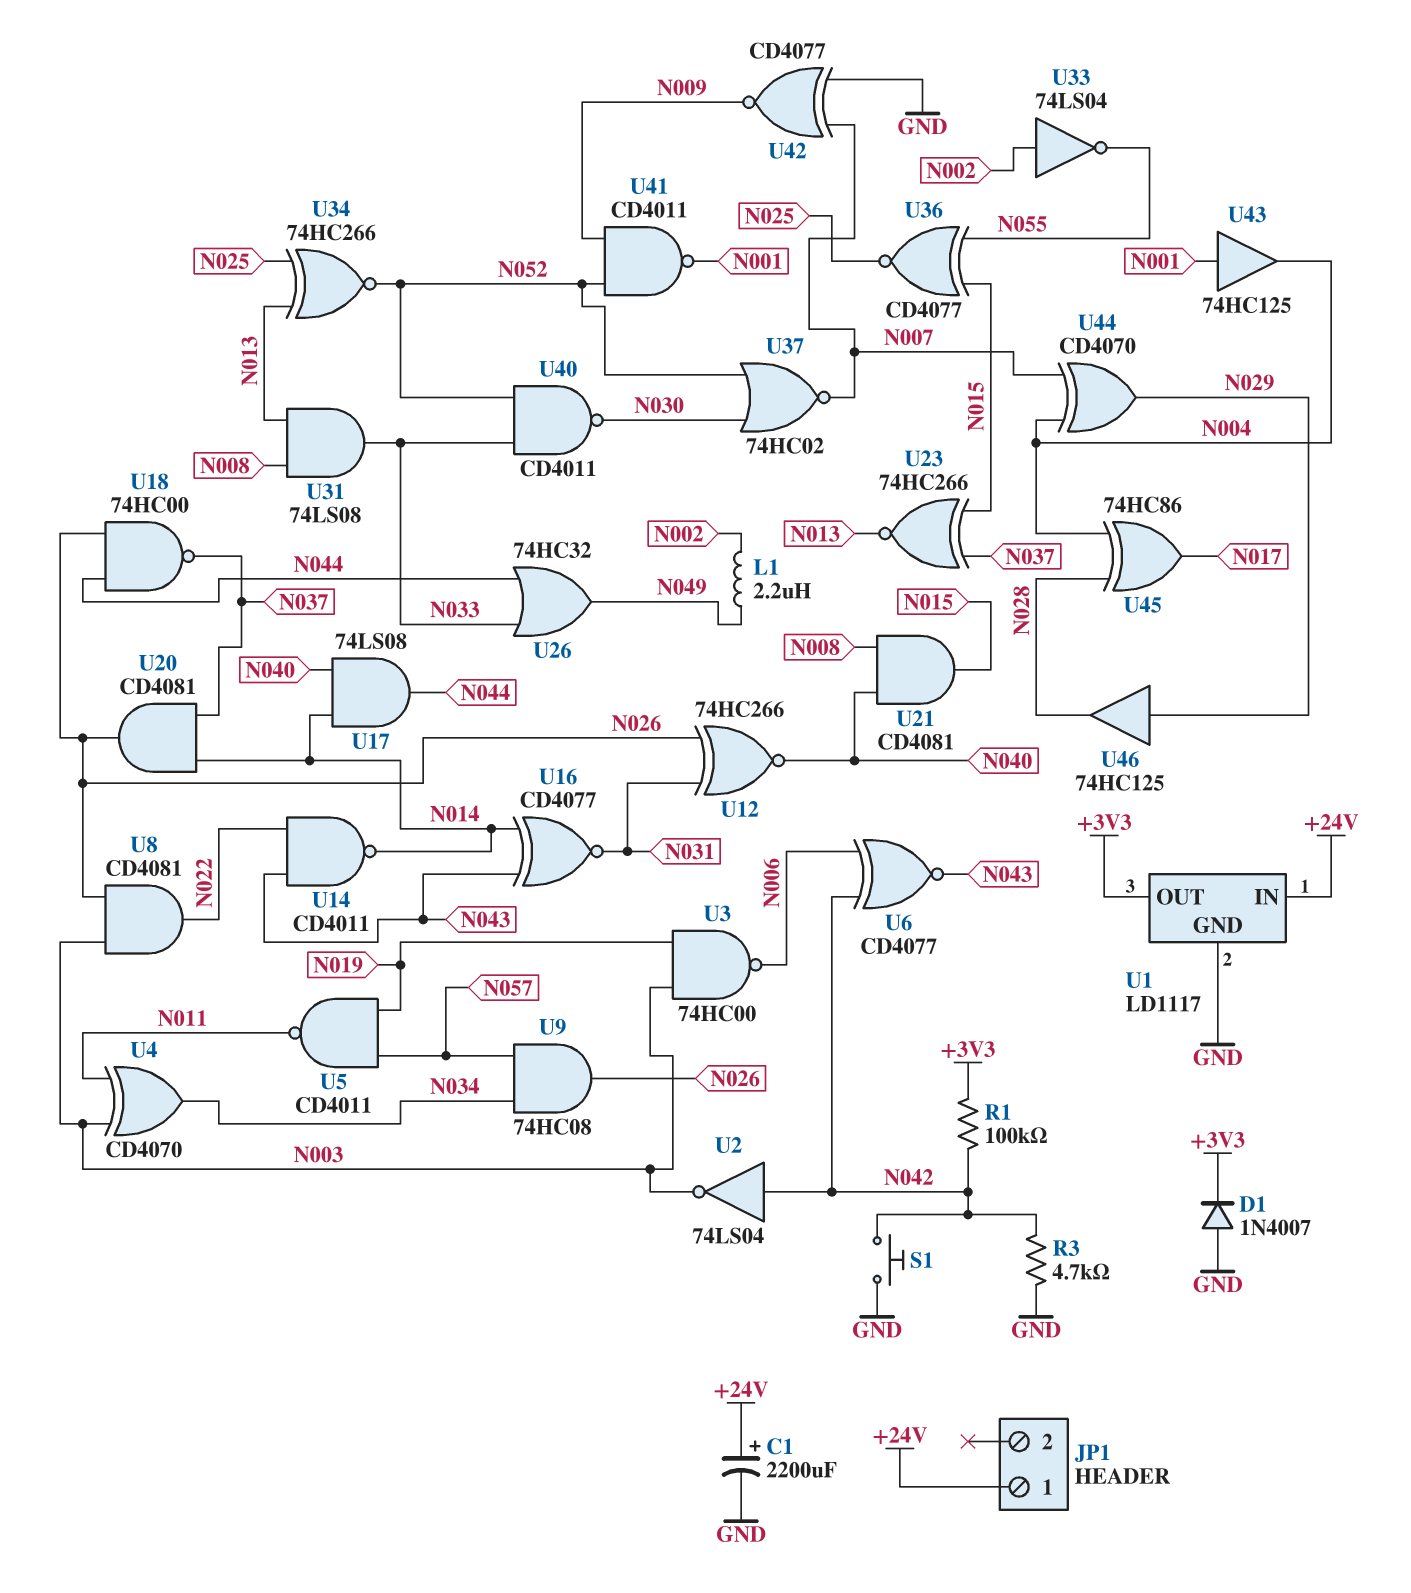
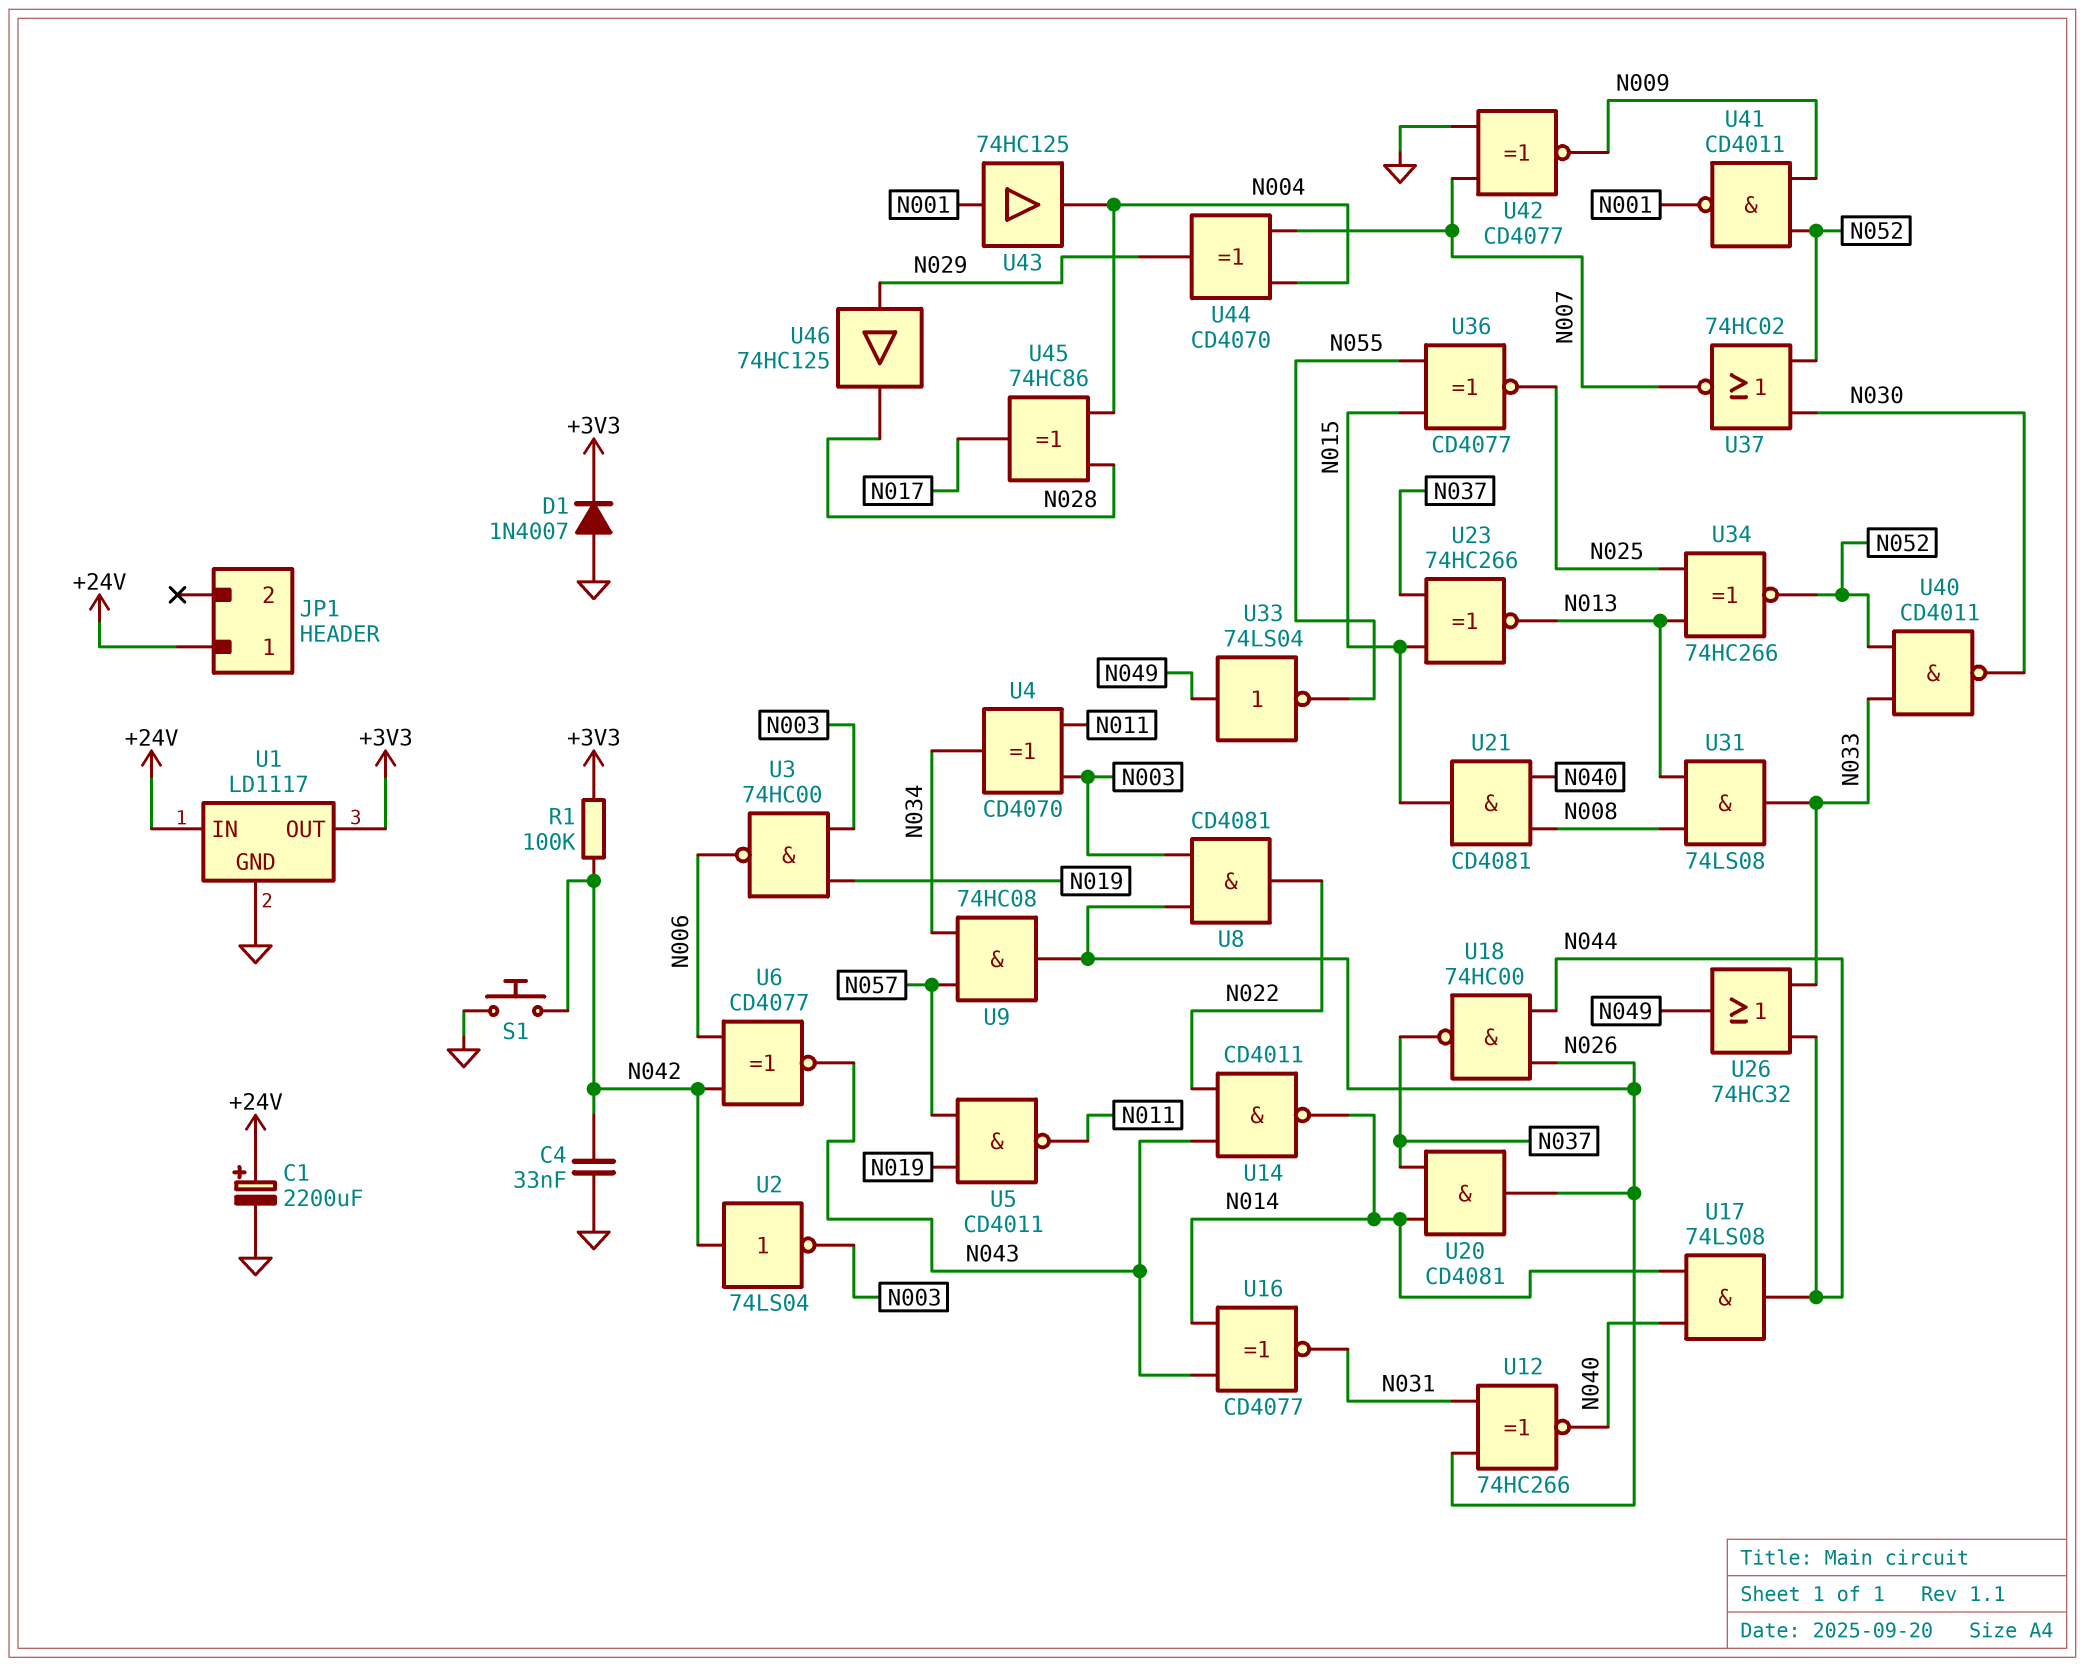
C4: none -> 33nF (GND, N042)
L1: 2.2uH (N002, N049) -> none
R3: 4.7k (GND, N042) -> none
U33: NOT 74LS04 (in N002, out N055) -> NOT 74LS04 (in N049, out N055)

